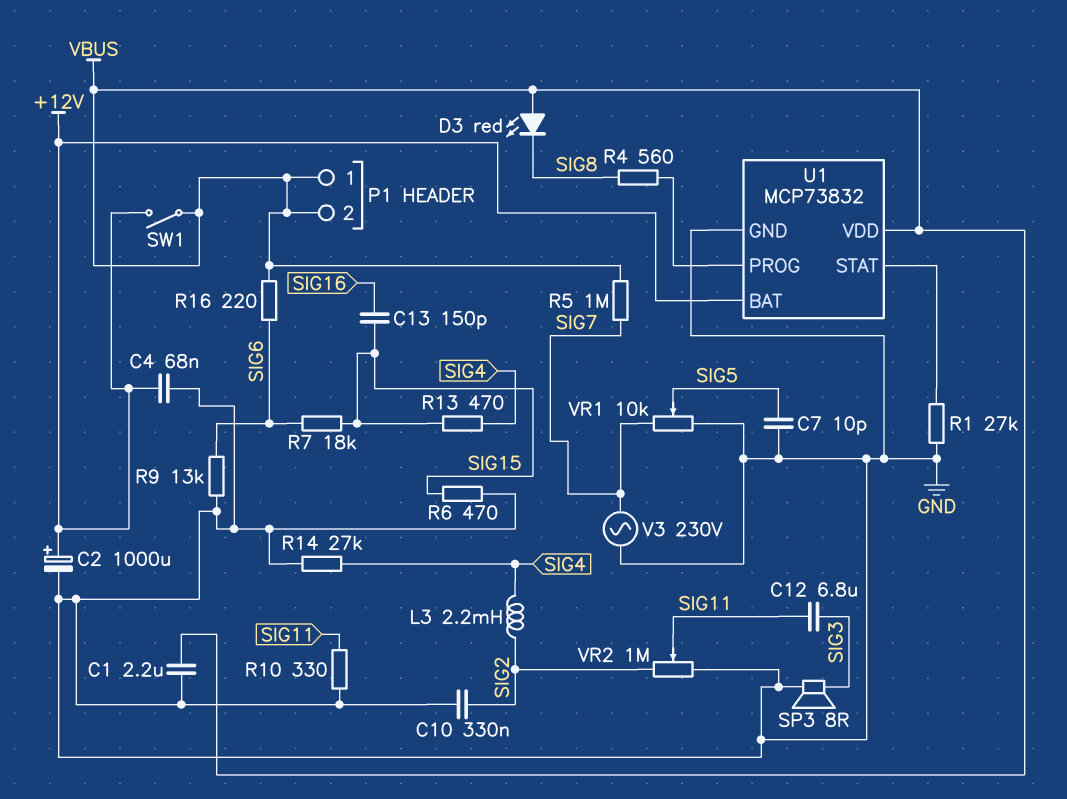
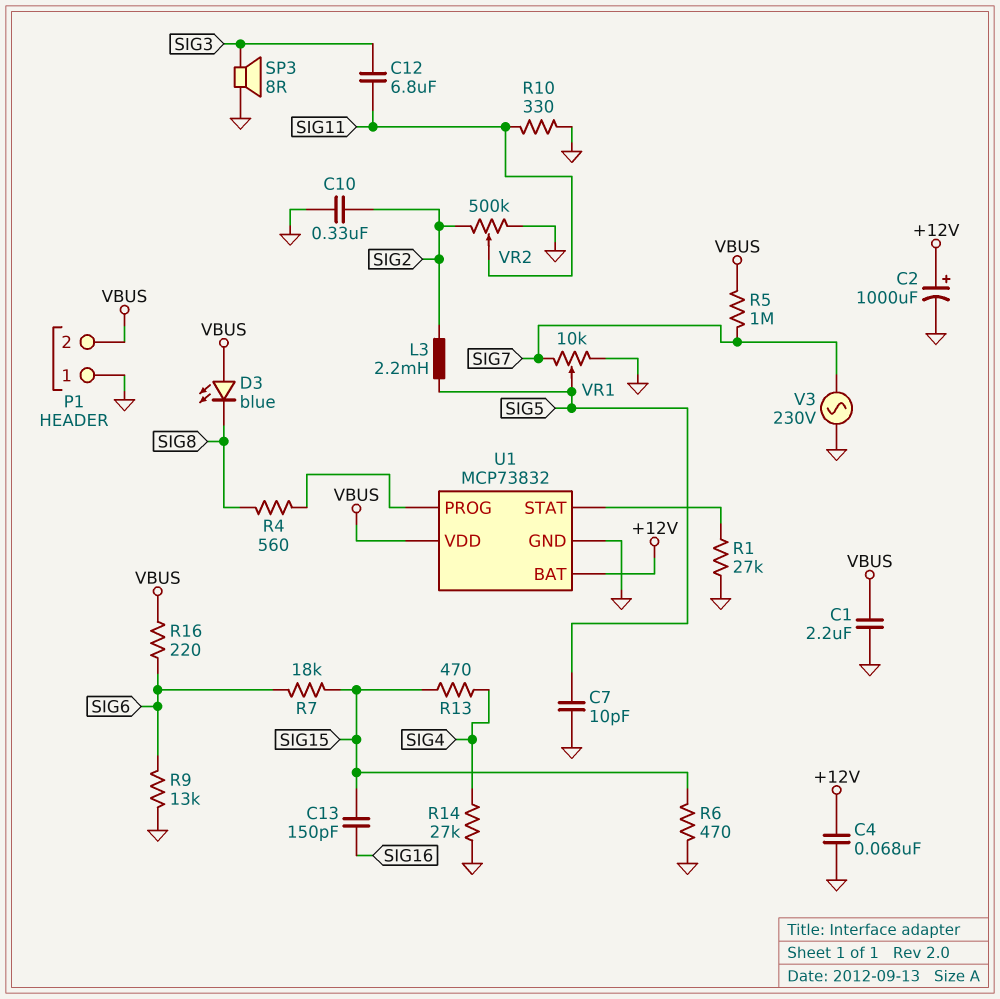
D3: LED red (A VBUS, K SIG8) -> LED blue (A VBUS, K SIG8)
L3: 2.2mH (SIG2, SIG4) -> 2.2mH (SIG2, SIG5)
P1 pin 1: VBUS -> GND
SW1: switch (+12V, VBUS) -> none
VR2: 1M (GND, SIG2, wiper SIG11) -> 500k (GND, SIG2, wiper SIG11)

